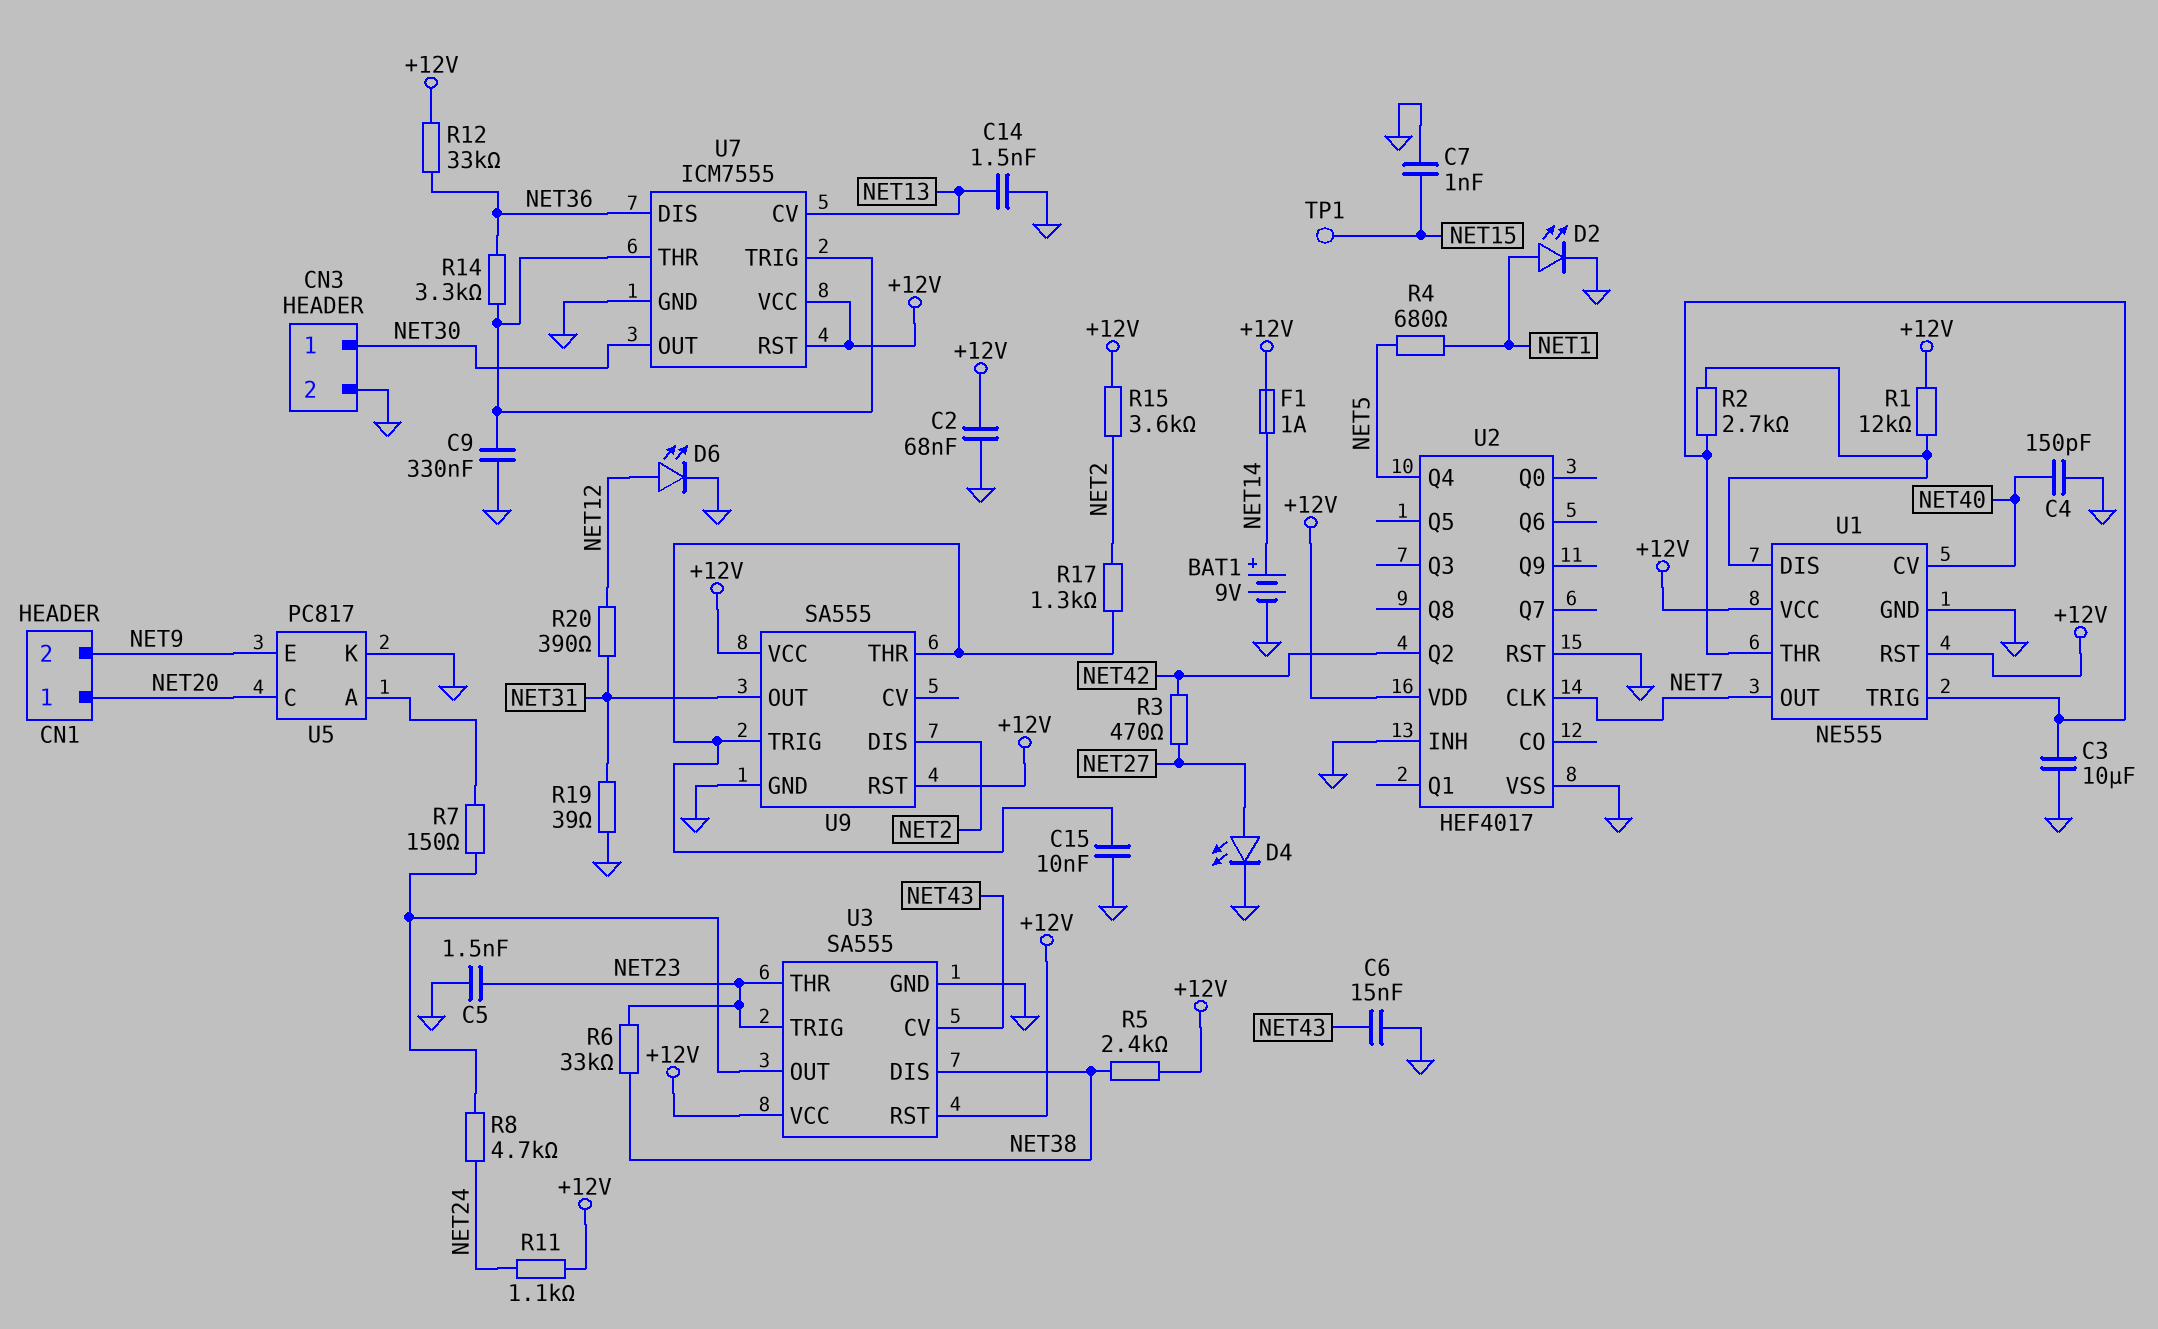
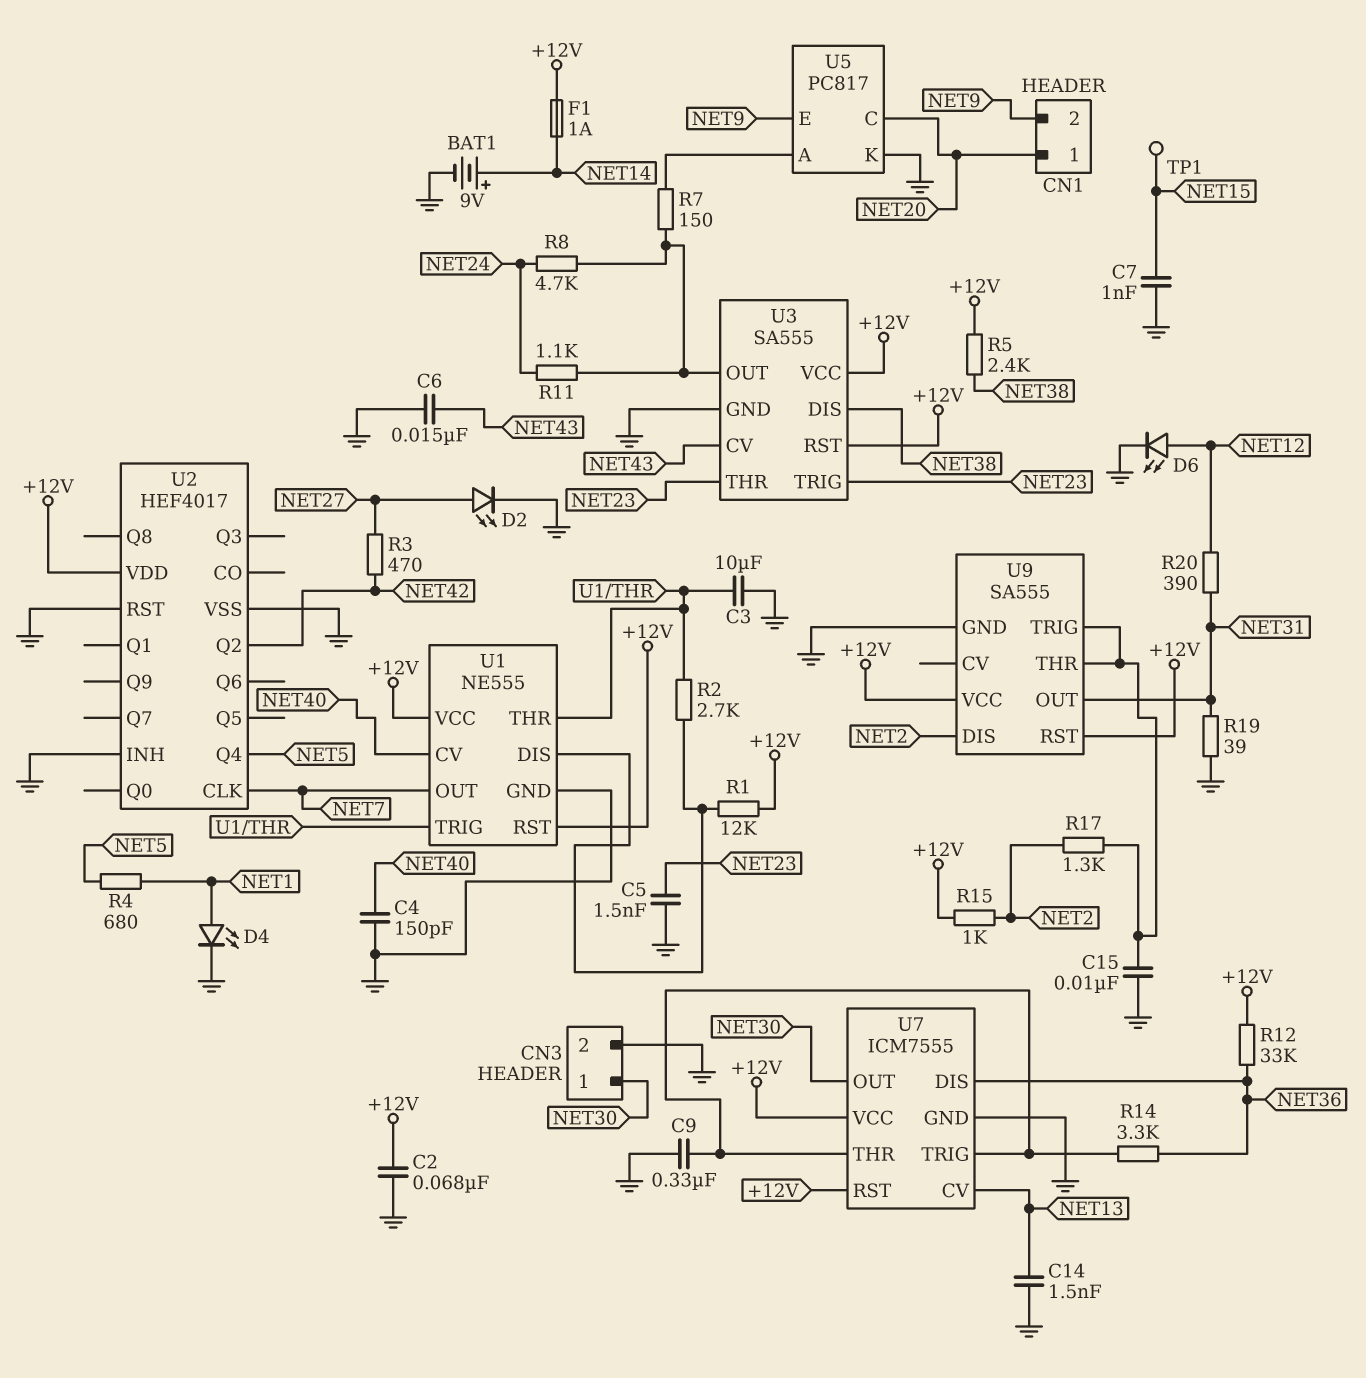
D2: LED (A NET1, K GND) -> LED (A NET27, K GND)
D4: LED (A NET27, K GND) -> LED (A NET1, K GND)
R6: 33k (NET23, NET38) -> none
R11: 1.1k (+12V, NET24) -> 1.1k (NET24, U3/OUT)
R15: 3.6k (+12V, NET2) -> 1k (+12V, NET2)

